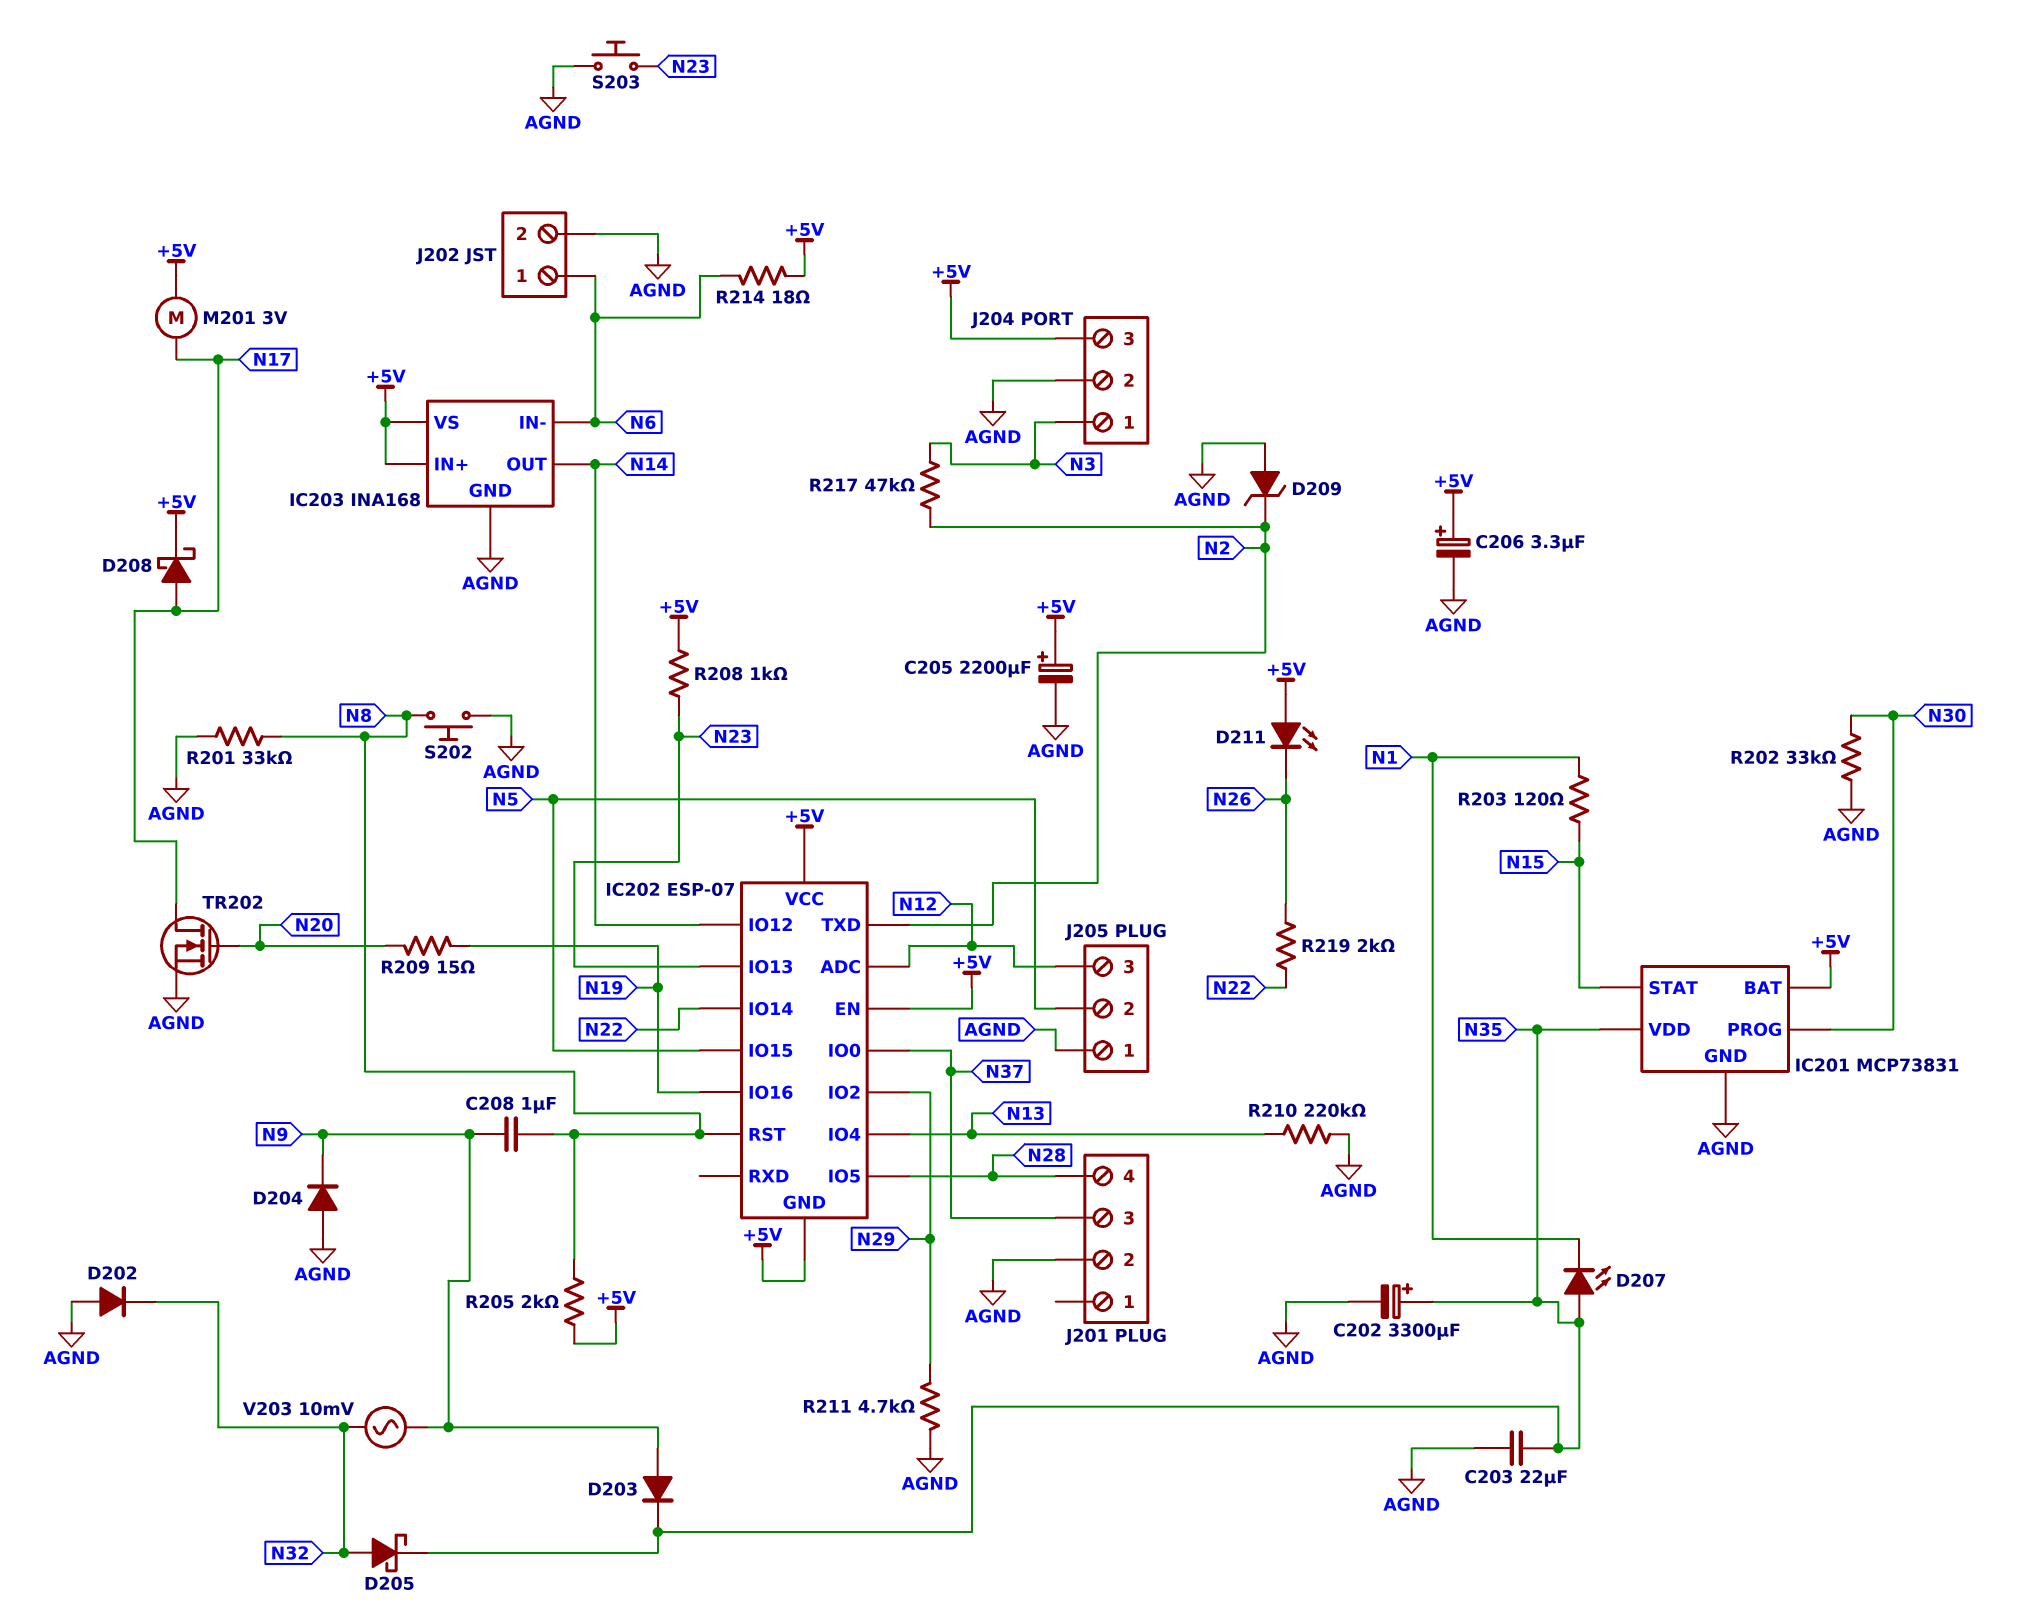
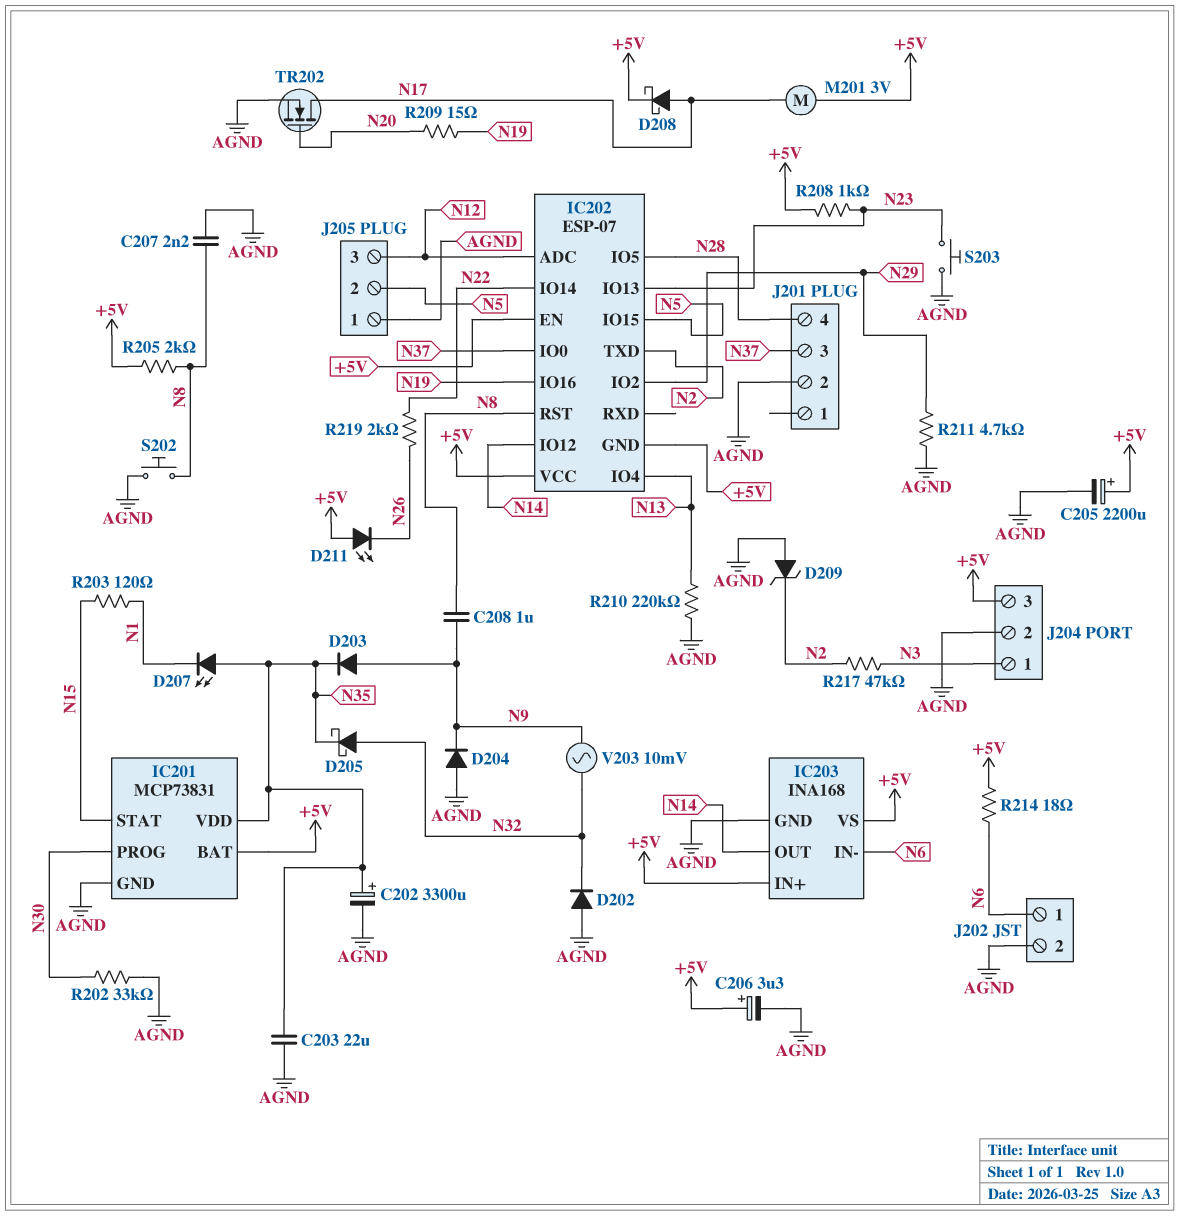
C207: none -> 2.2nF (AGND, N8)
R201: 33k (AGND, N8) -> none

